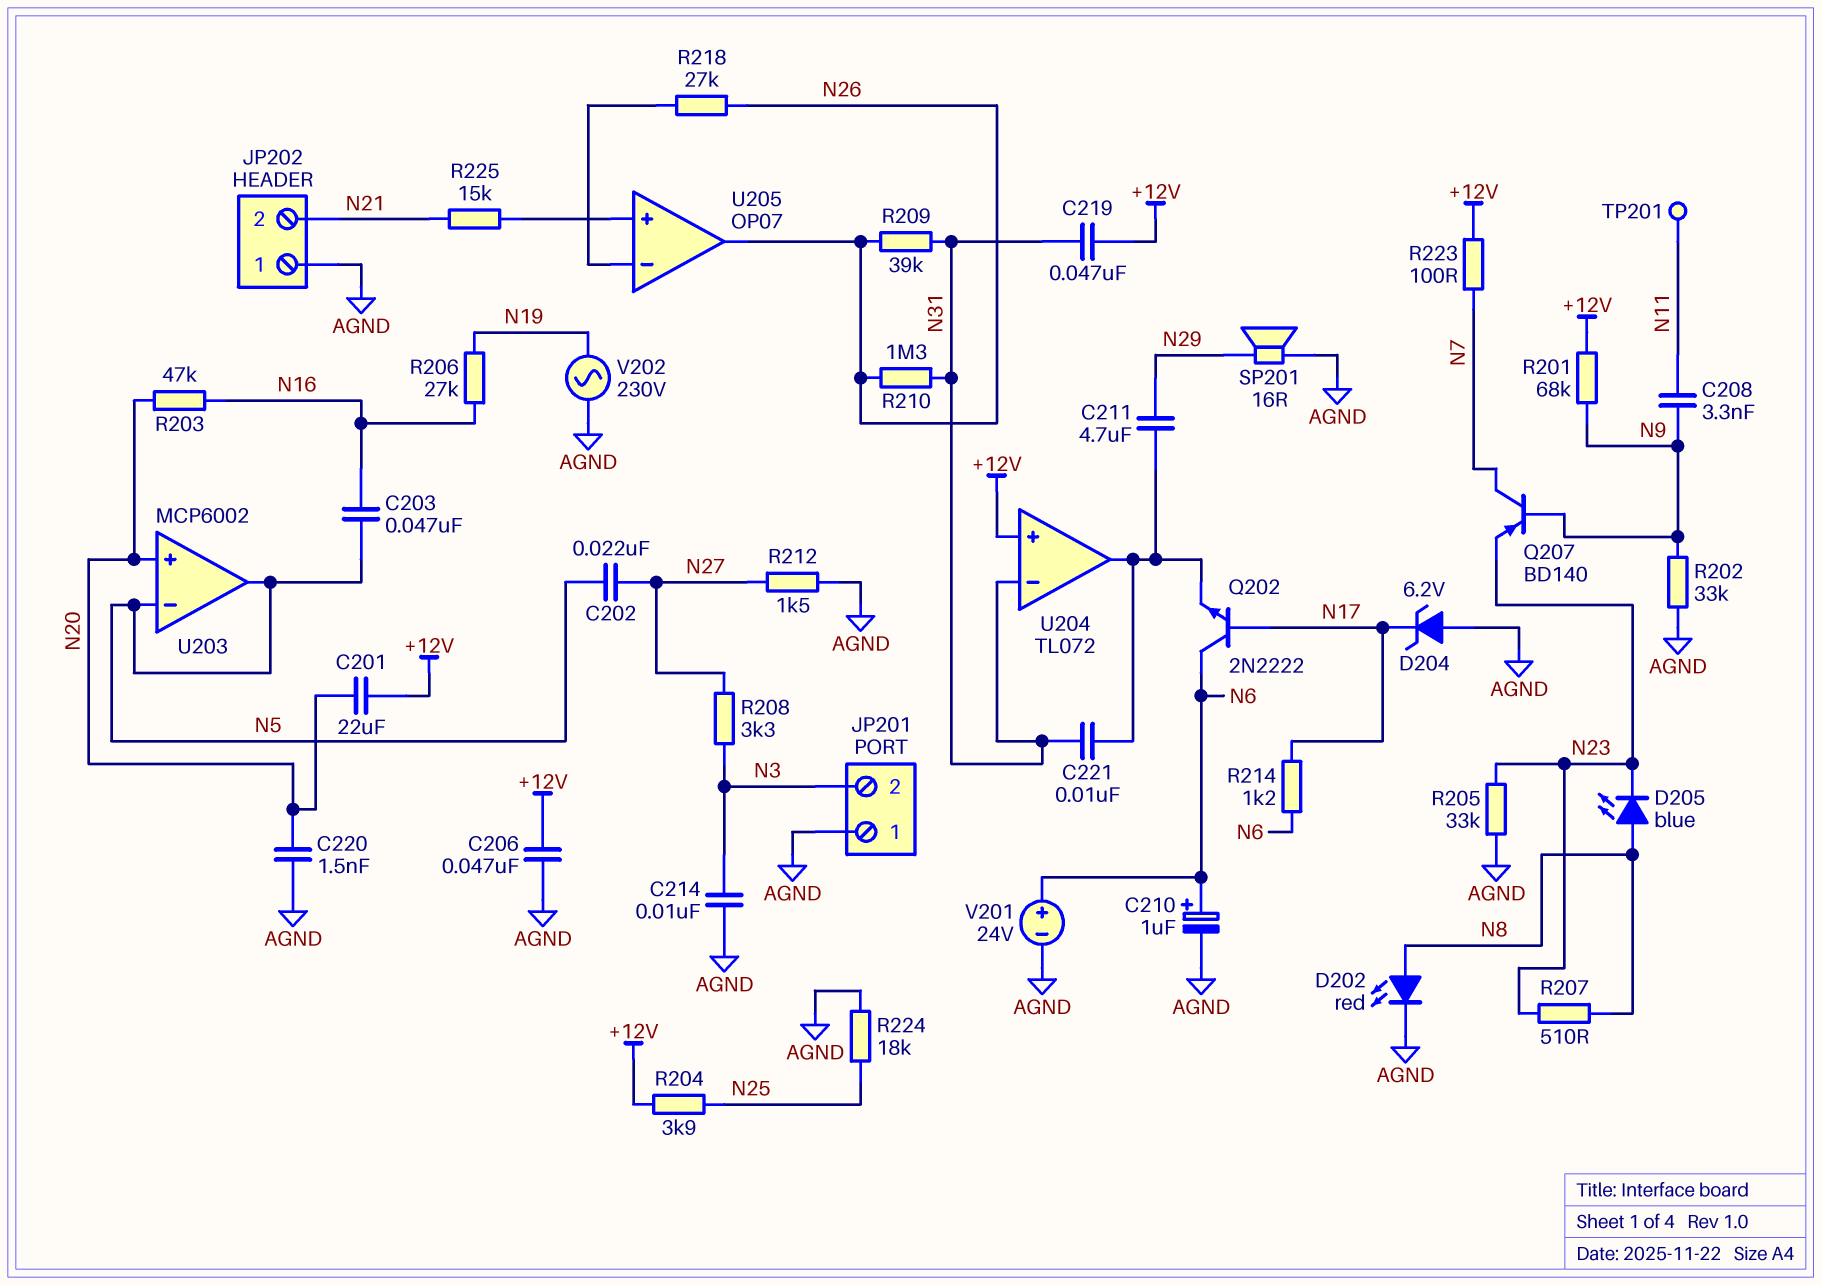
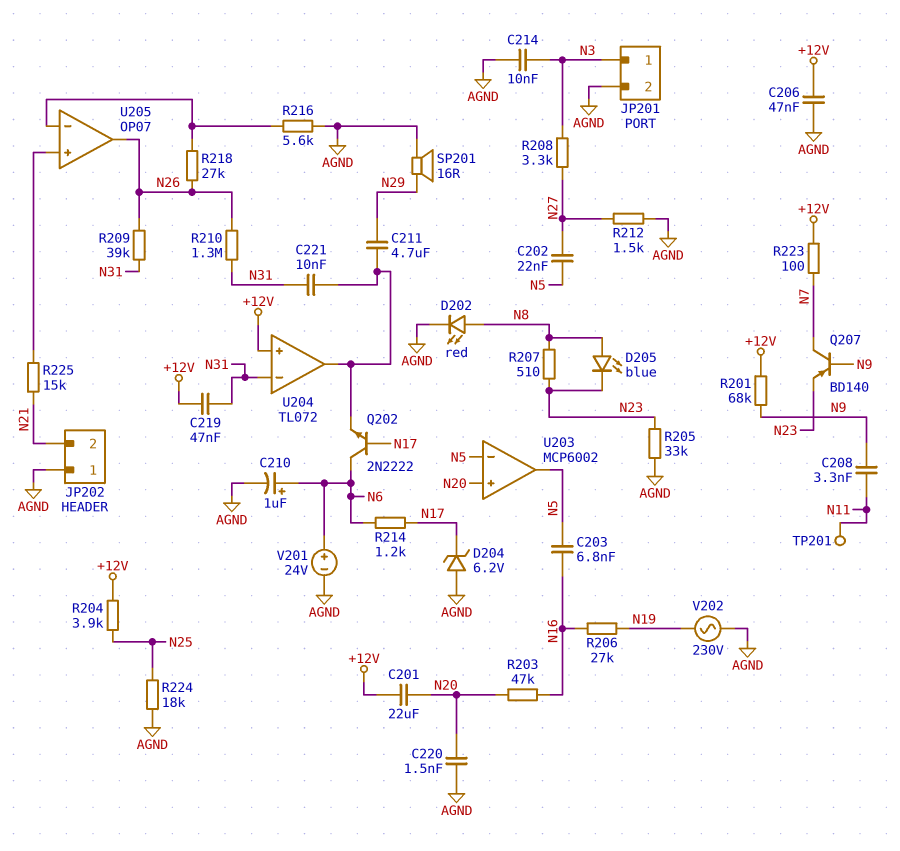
C203: 47nF (N5, N16) -> 6.8nF (N5, N16)
JP201 pin 1: AGND -> N3
JP201 pin 2: N3 -> AGND
R202: 33k (AGND, N9) -> none
R216: none -> 5.6k (AGND, U205/in-)

